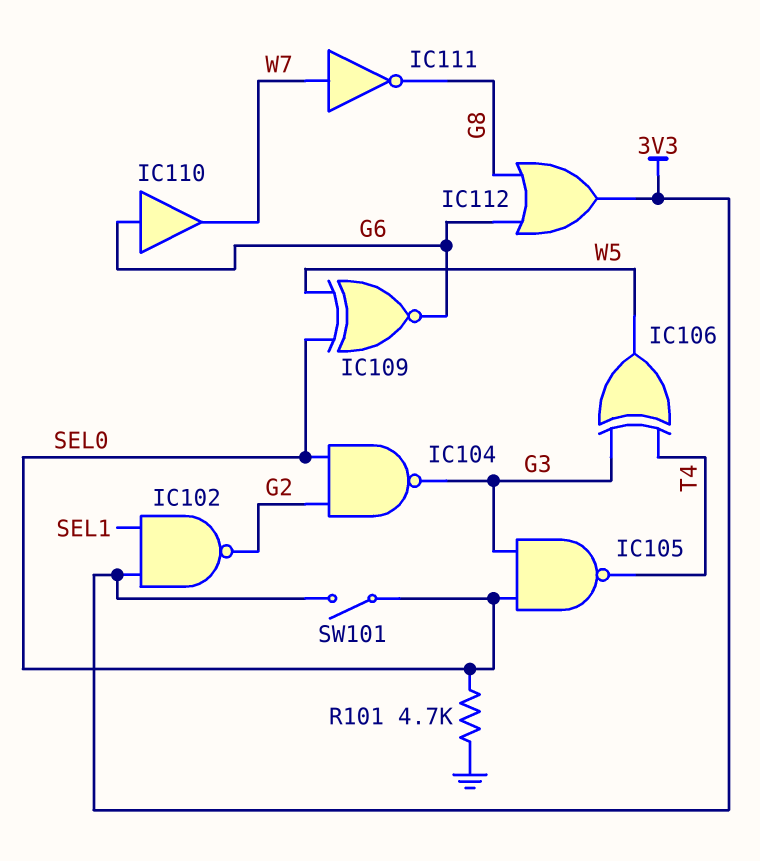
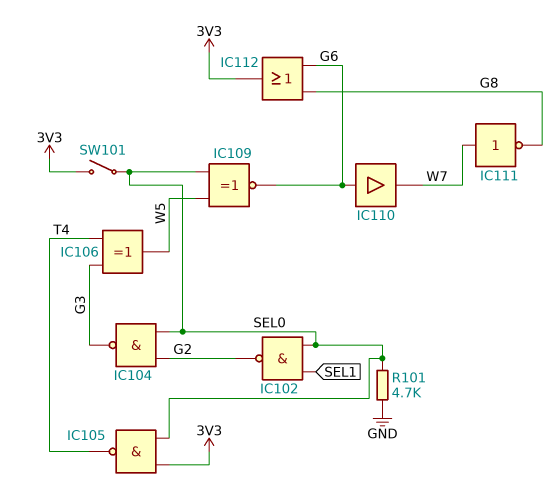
IC102: NAND (in 3V3, in SEL1, out G2) -> NAND (in SEL0, in SEL1, out G2)
IC105: NAND (in G3, in SEL0, out T4) -> NAND (in 3V3, in SEL0, out T4)

